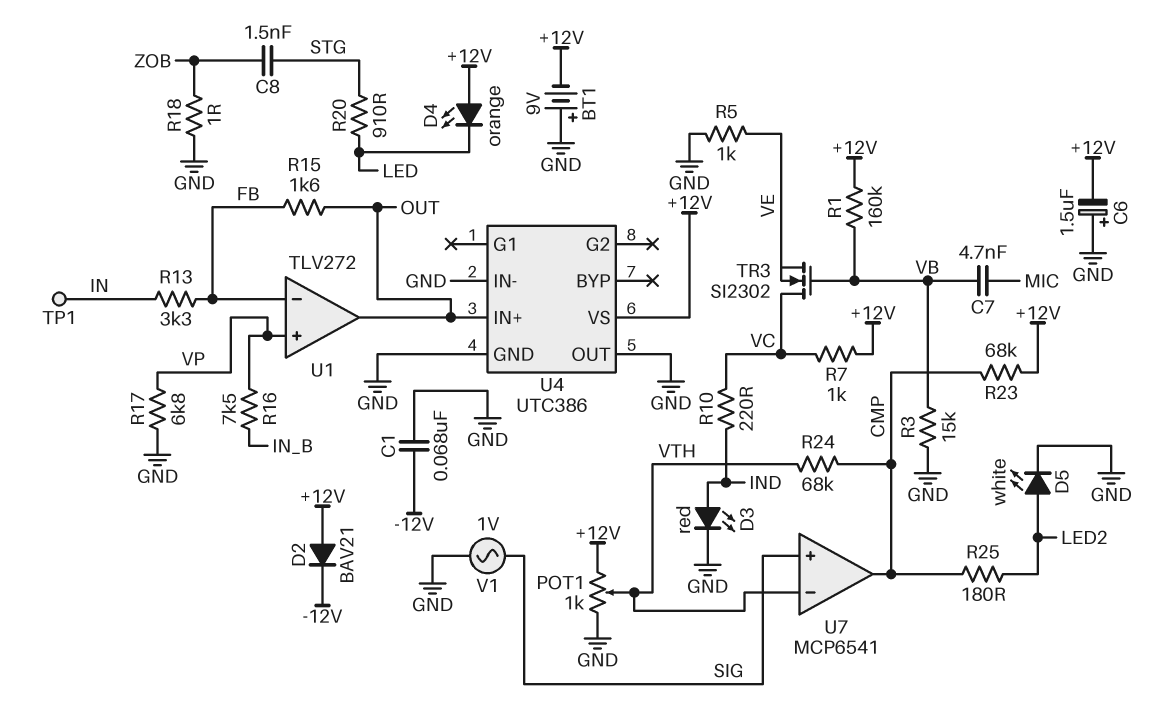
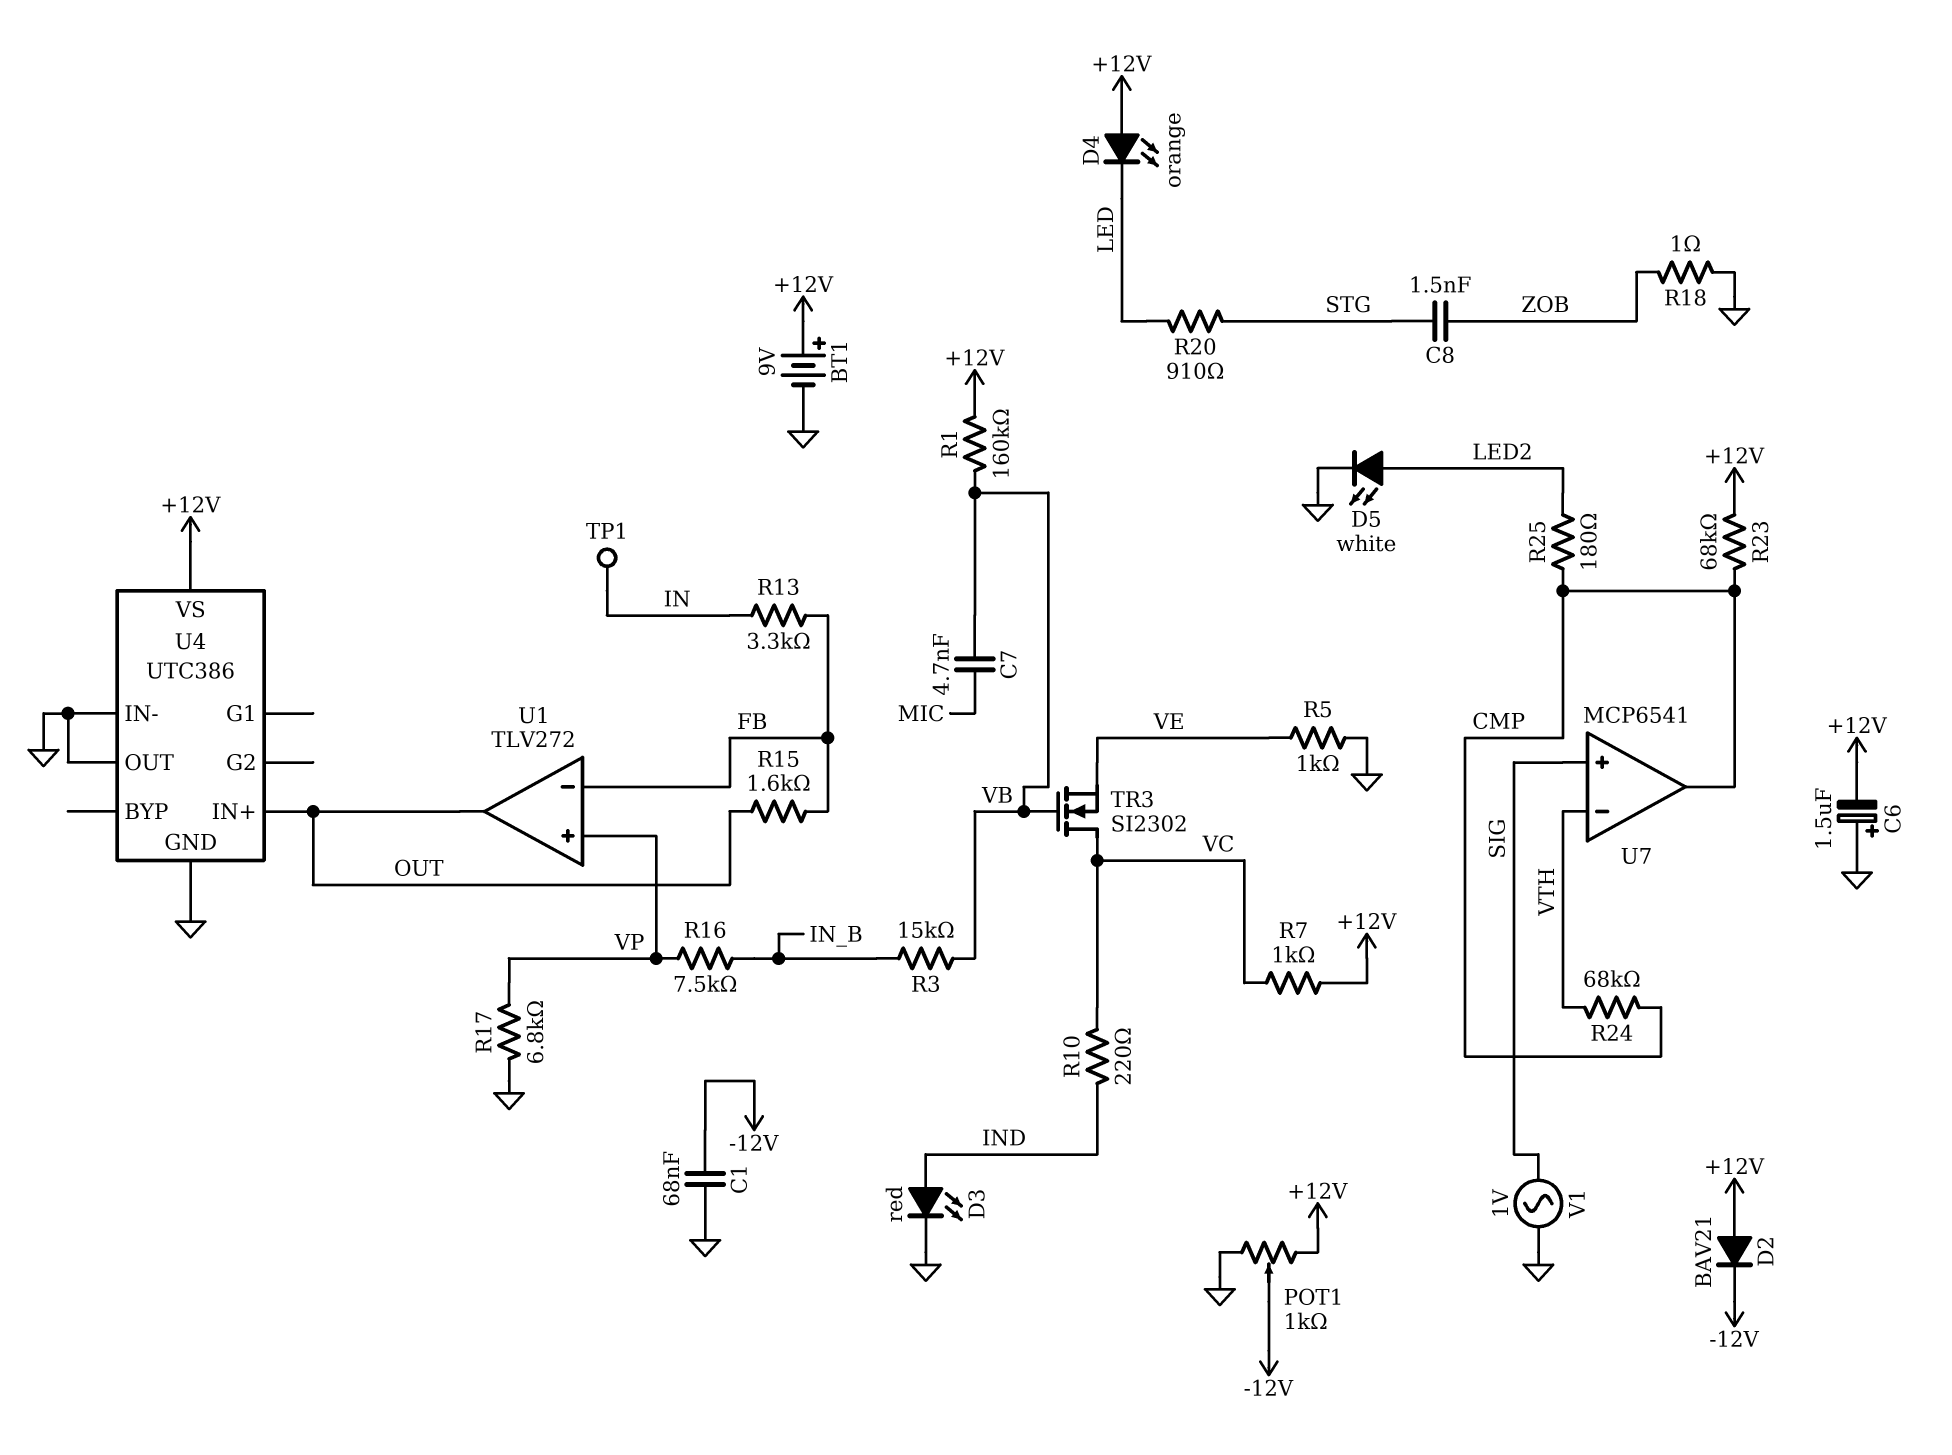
BT1: 9V (plus GND, minus +12V) -> 9V (plus +12V, minus GND)
POT1: 1k (+12V, GND, wiper VTH) -> 1k (+12V, GND, wiper -12V)
R3: 15k (GND, VB) -> 15k (IN_B, VB)

